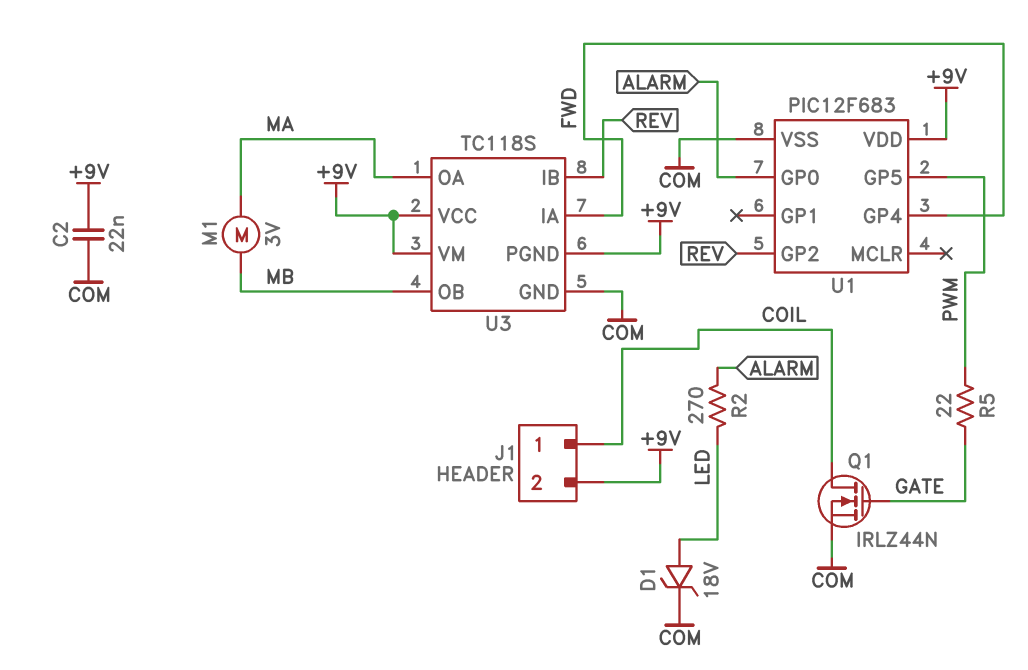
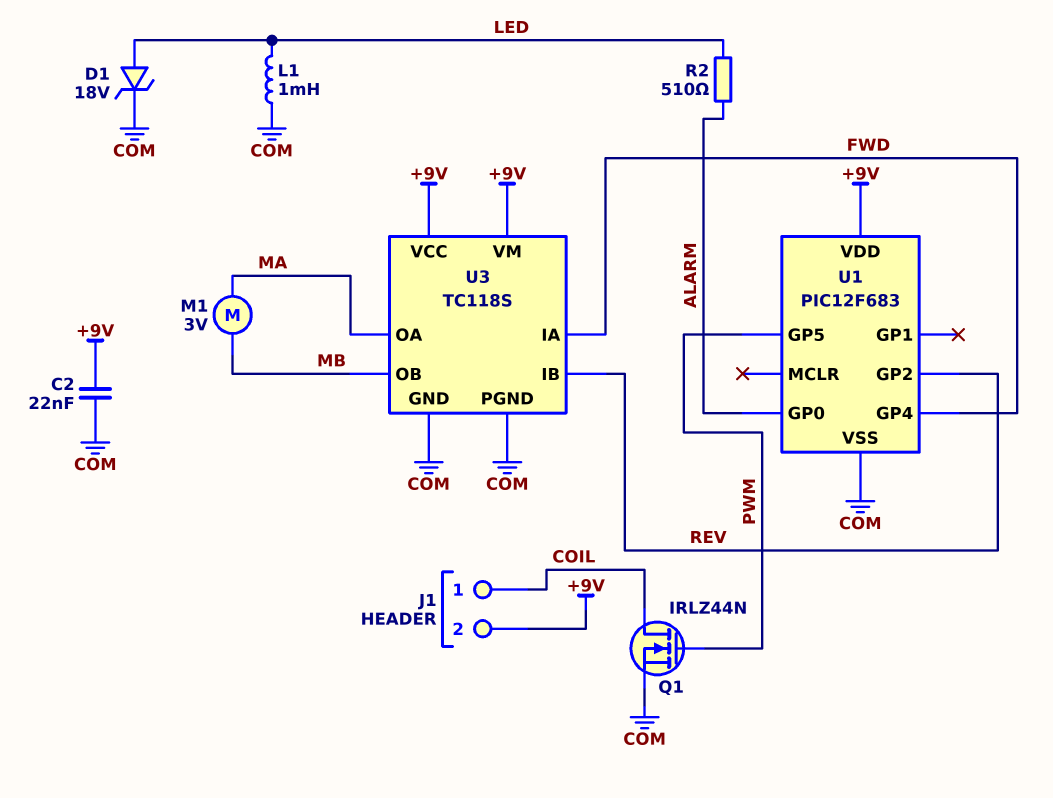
L1: none -> 1mH (COM, LED)
Q1: NMOS IRLZ44N (G GATE, D COIL, S COM) -> NMOS IRLZ44N (G PWM, D COIL, S COM)
R2: 270 (ALARM, LED) -> 510 (ALARM, LED)
R5: 22 (GATE, PWM) -> none
U3 pin PGND: +9V -> COM

